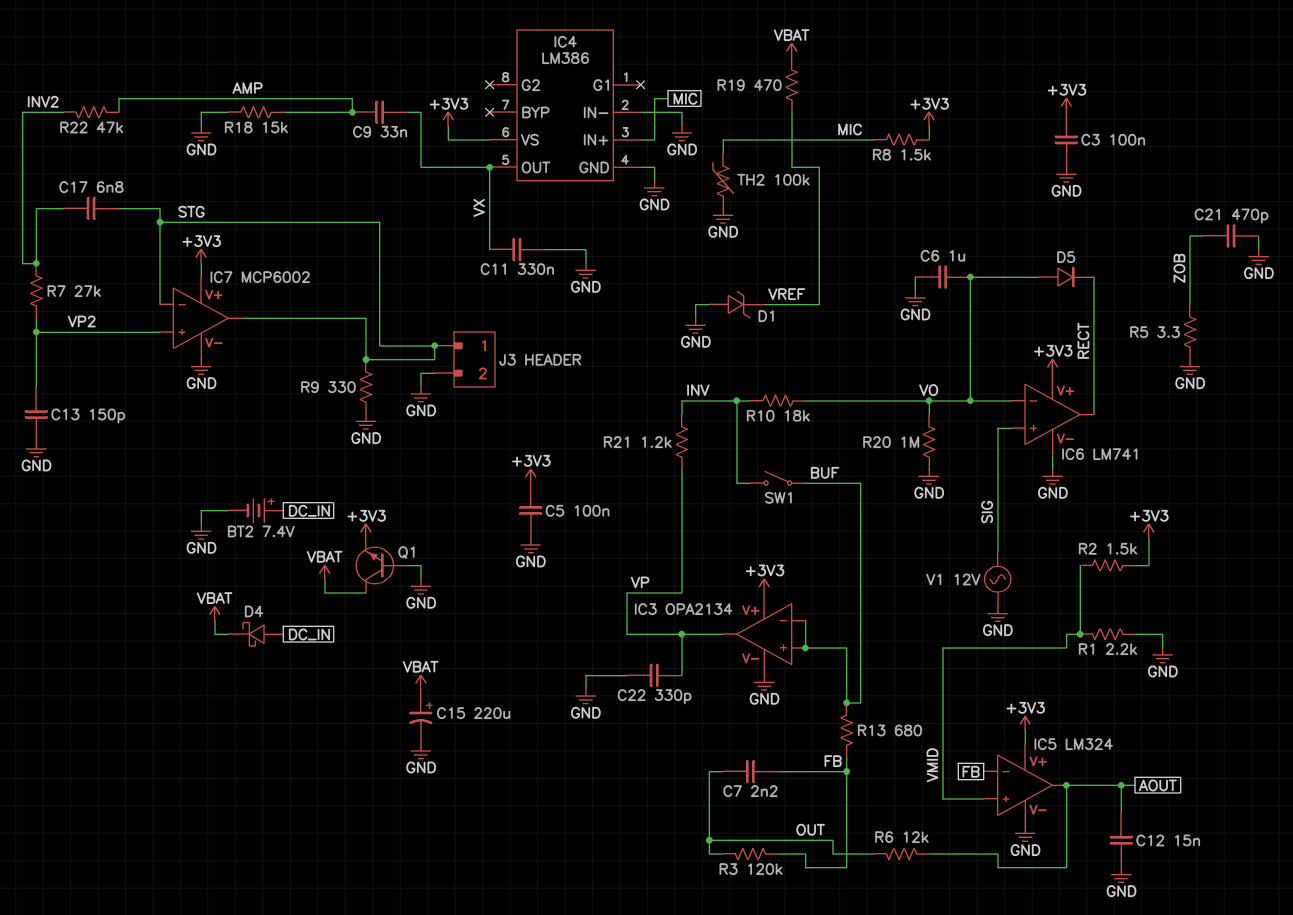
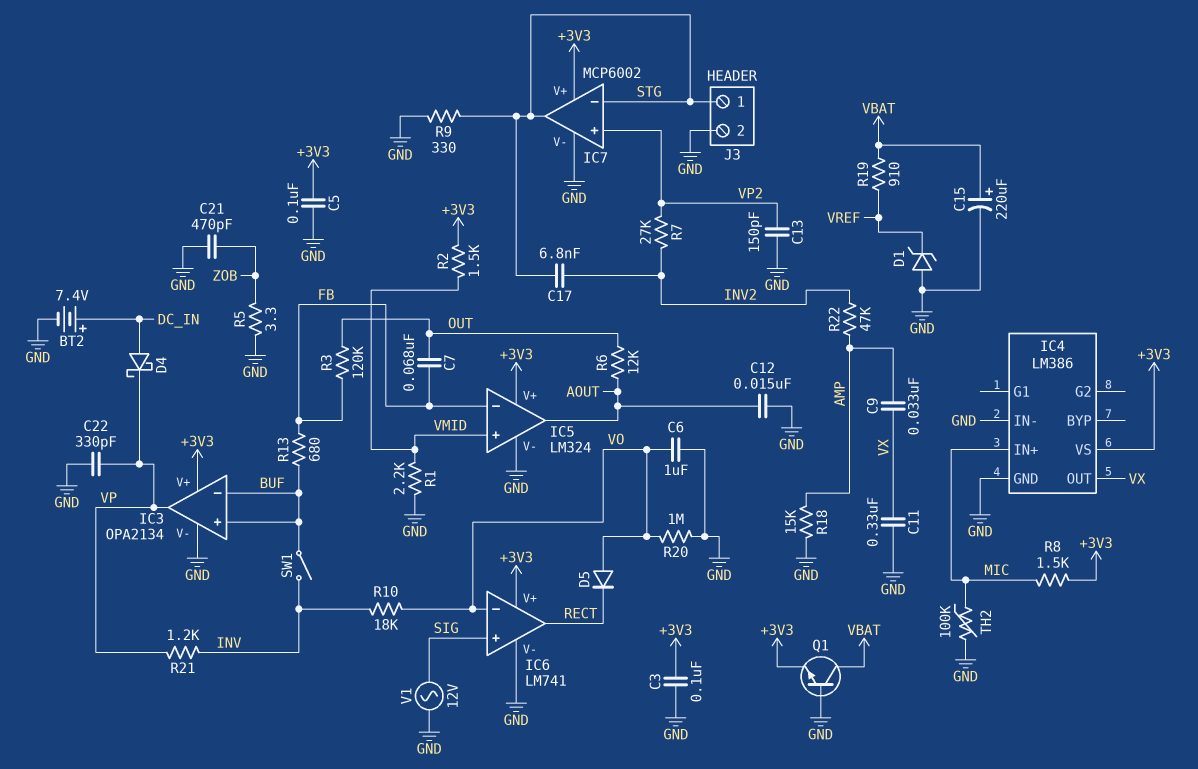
C7: 2.2nF (FB, OUT) -> 68nF (FB, OUT)
D4: schottky (A DC_IN, K VBAT) -> schottky (A DC_IN, K VP)
R19: 470 (VBAT, VREF) -> 910 (VBAT, VREF)

